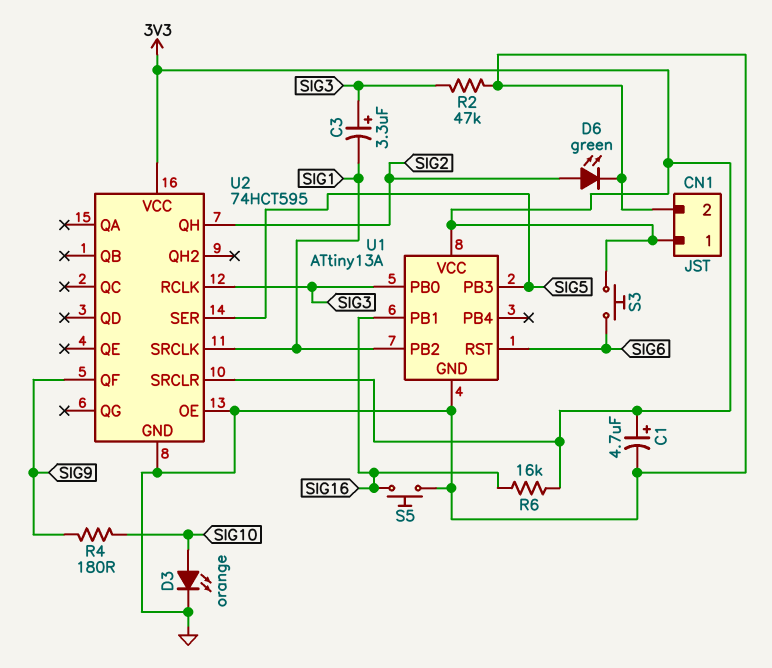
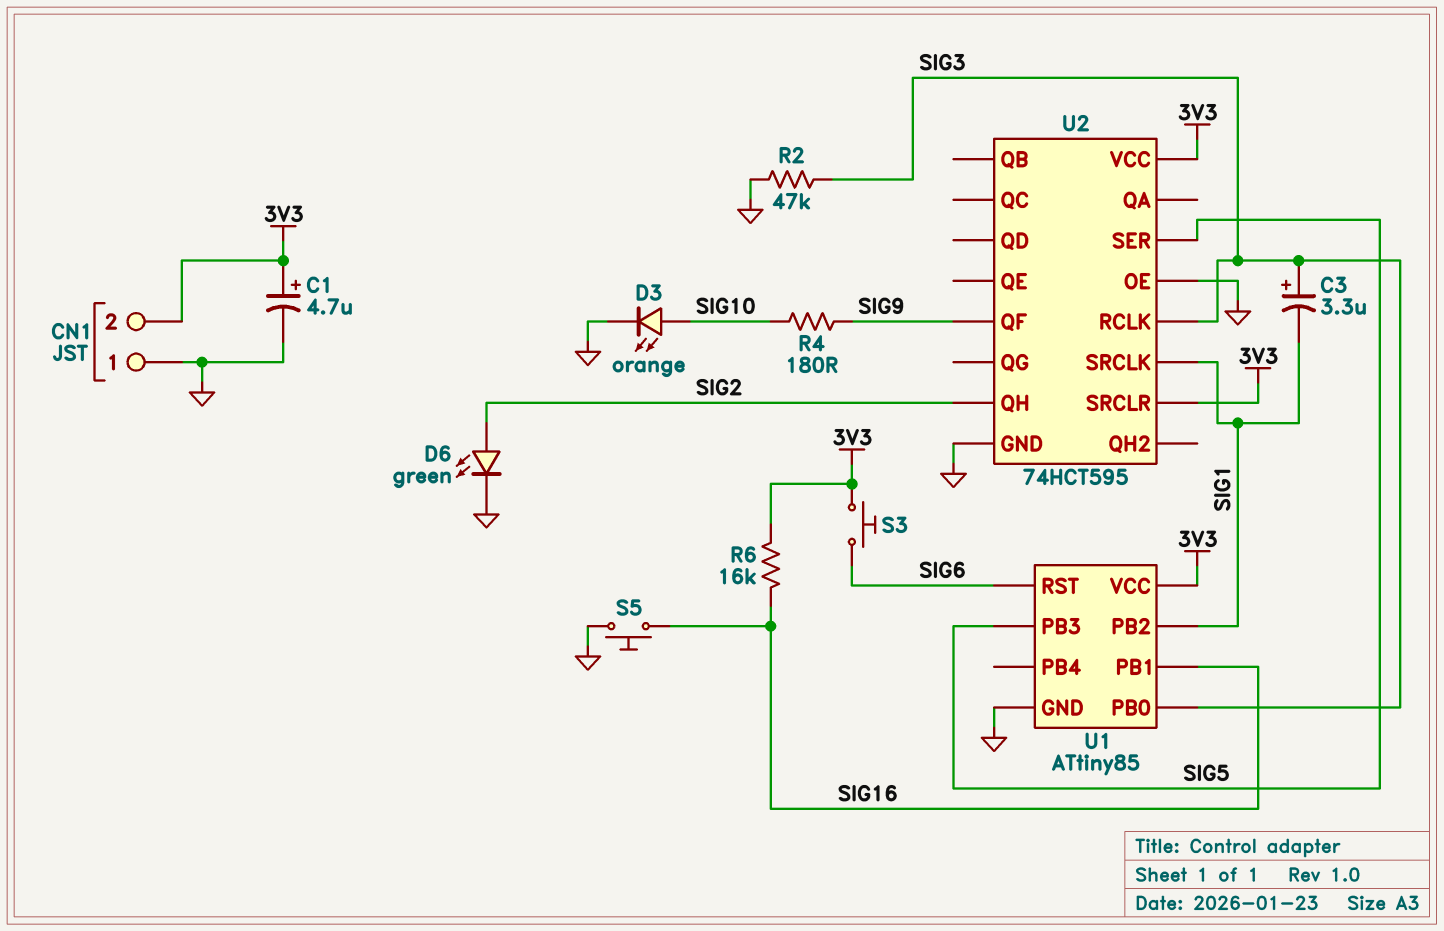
CN1 pin 1: 3V3 -> GND
CN1 pin 2: GND -> 3V3
U1: ATtiny13A -> ATtiny85

